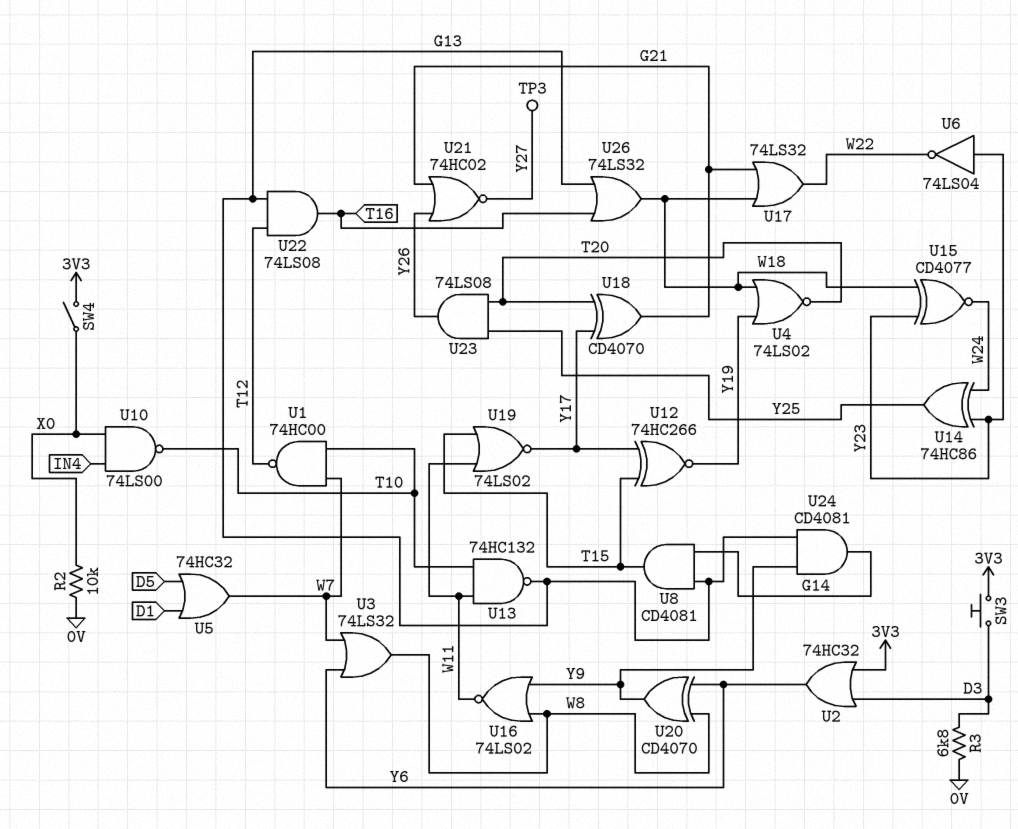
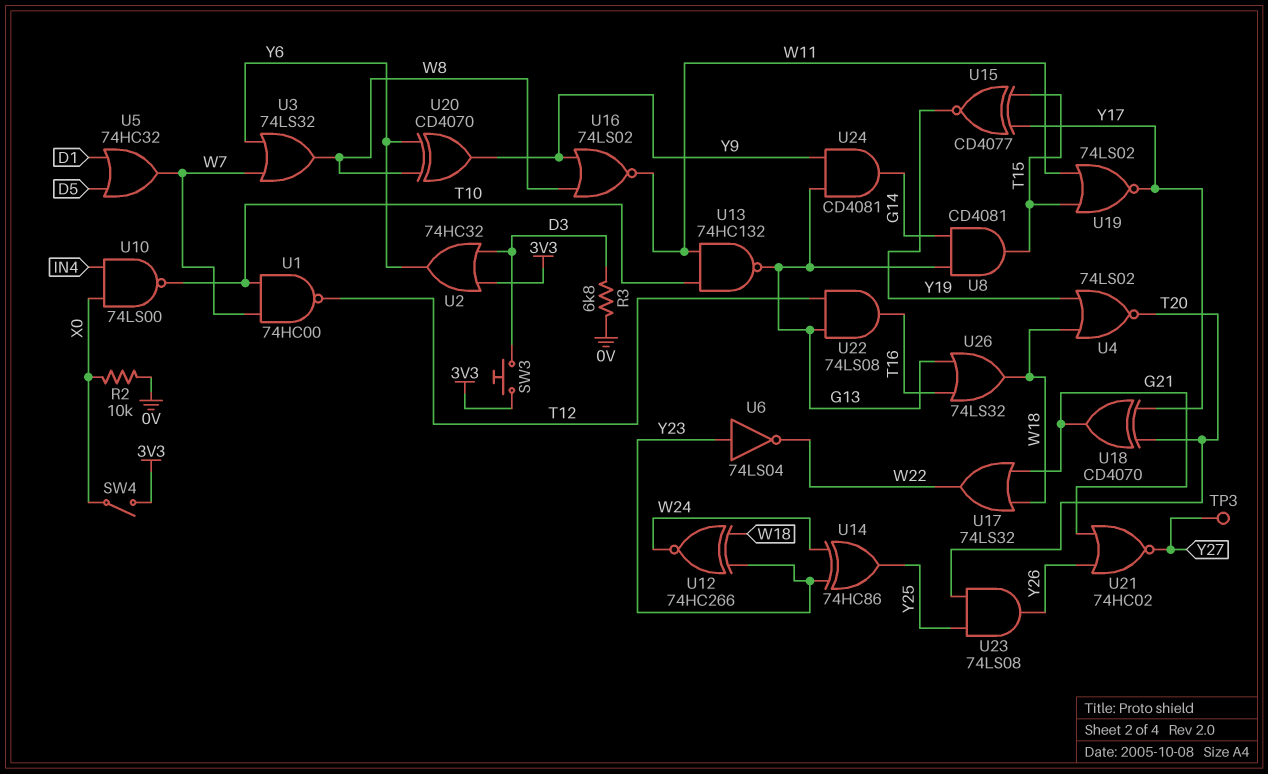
U12: XNOR 74HC266 (in T15, in Y17, out Y19) -> XNOR 74HC266 (in W18, in Y23, out W24)
U15: XNOR CD4077 (in W18, in Y23, out W24) -> XNOR CD4077 (in T15, in Y17, out Y19)

